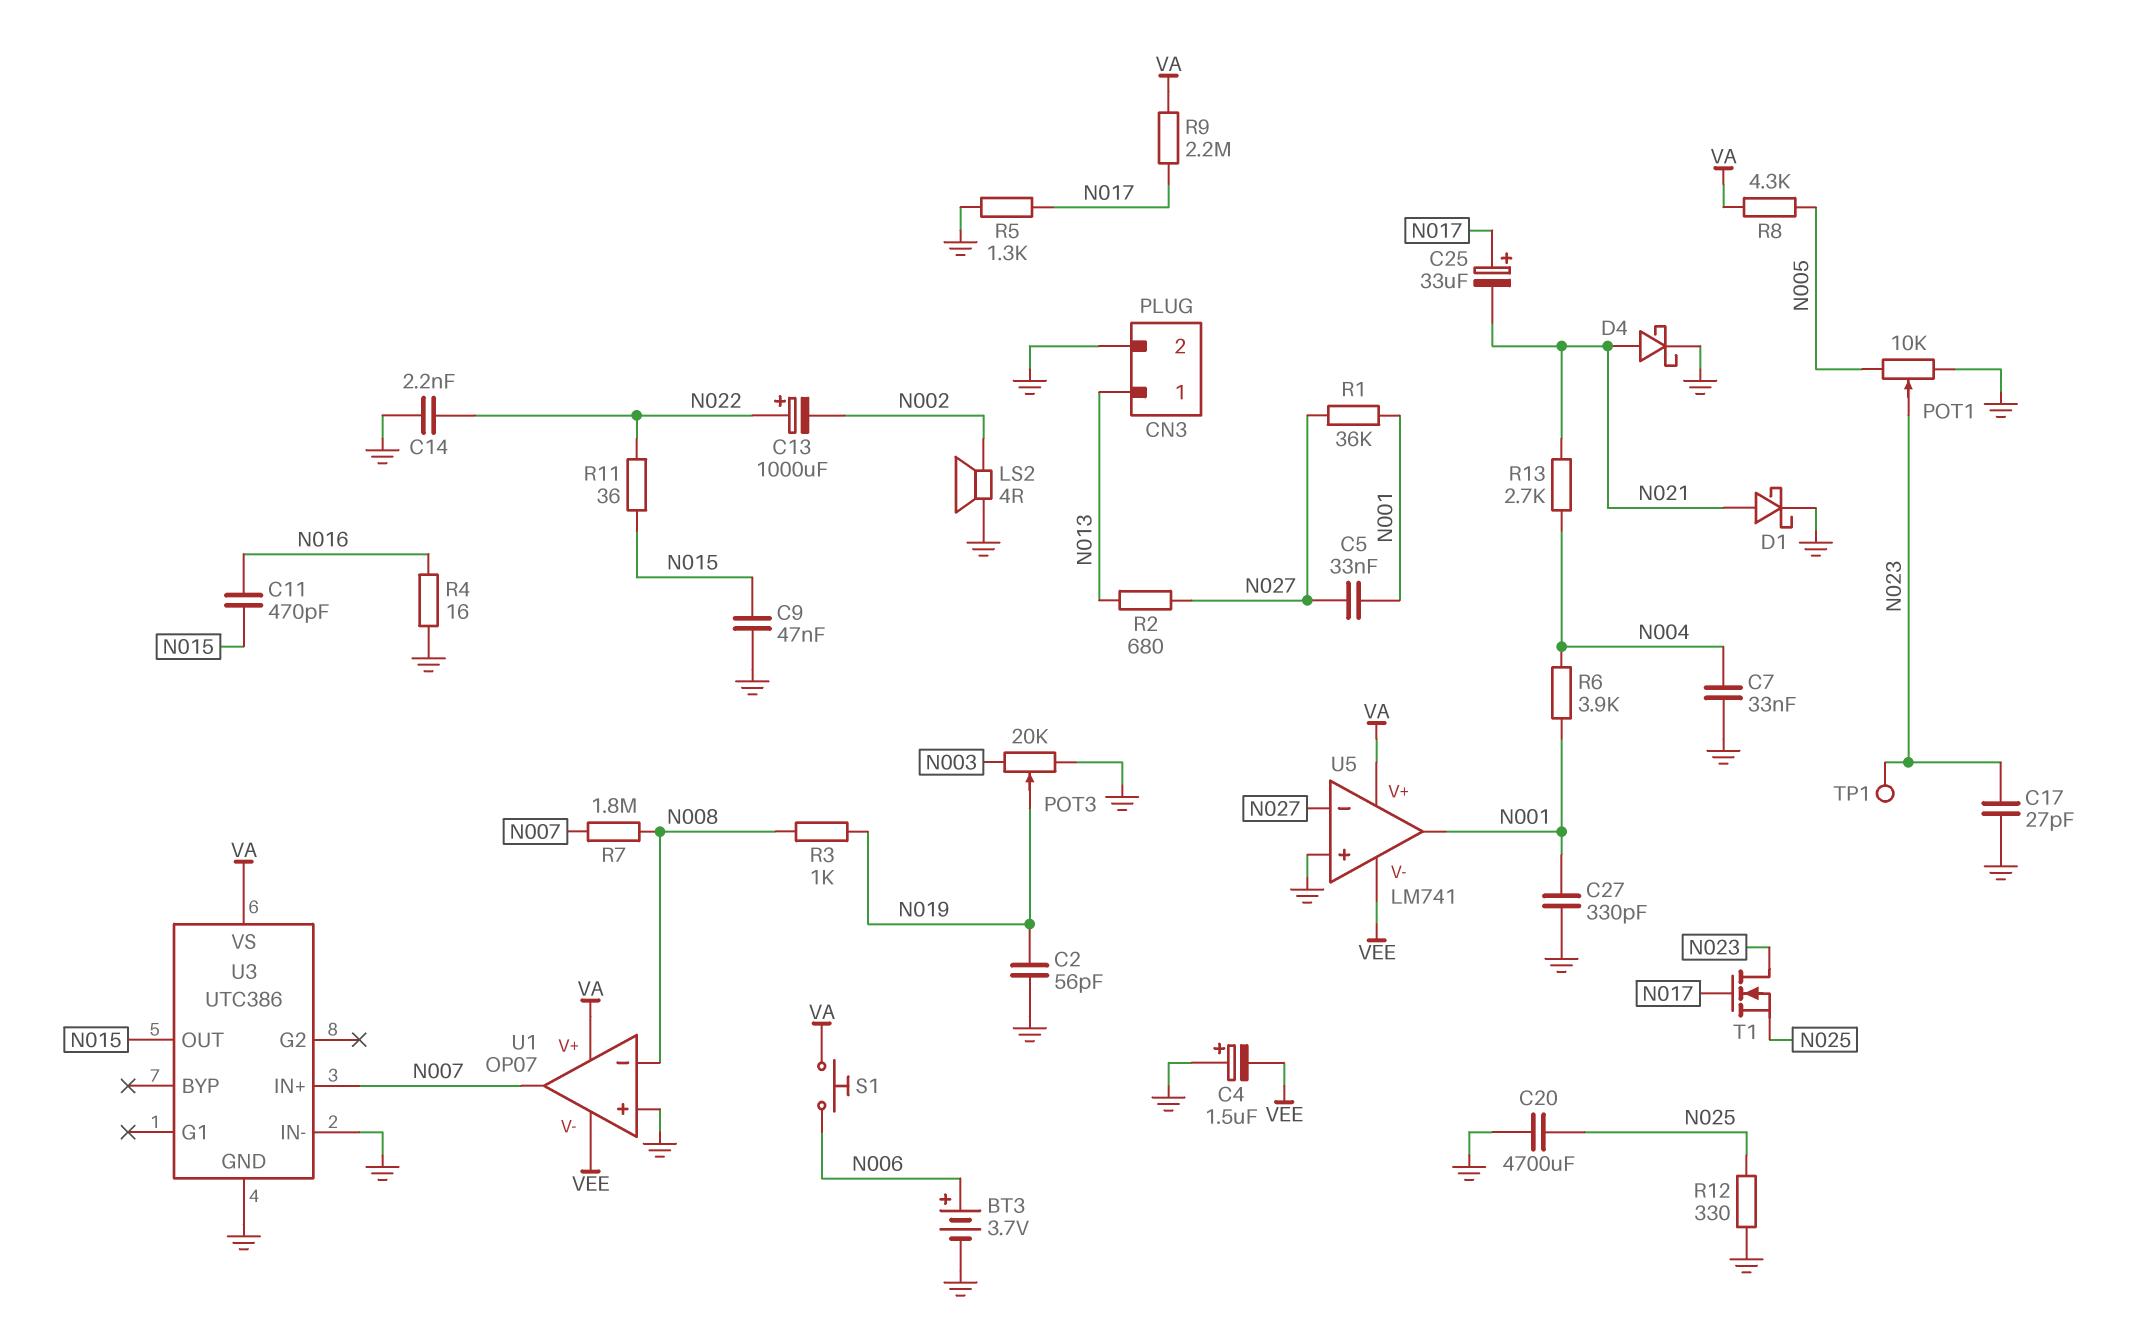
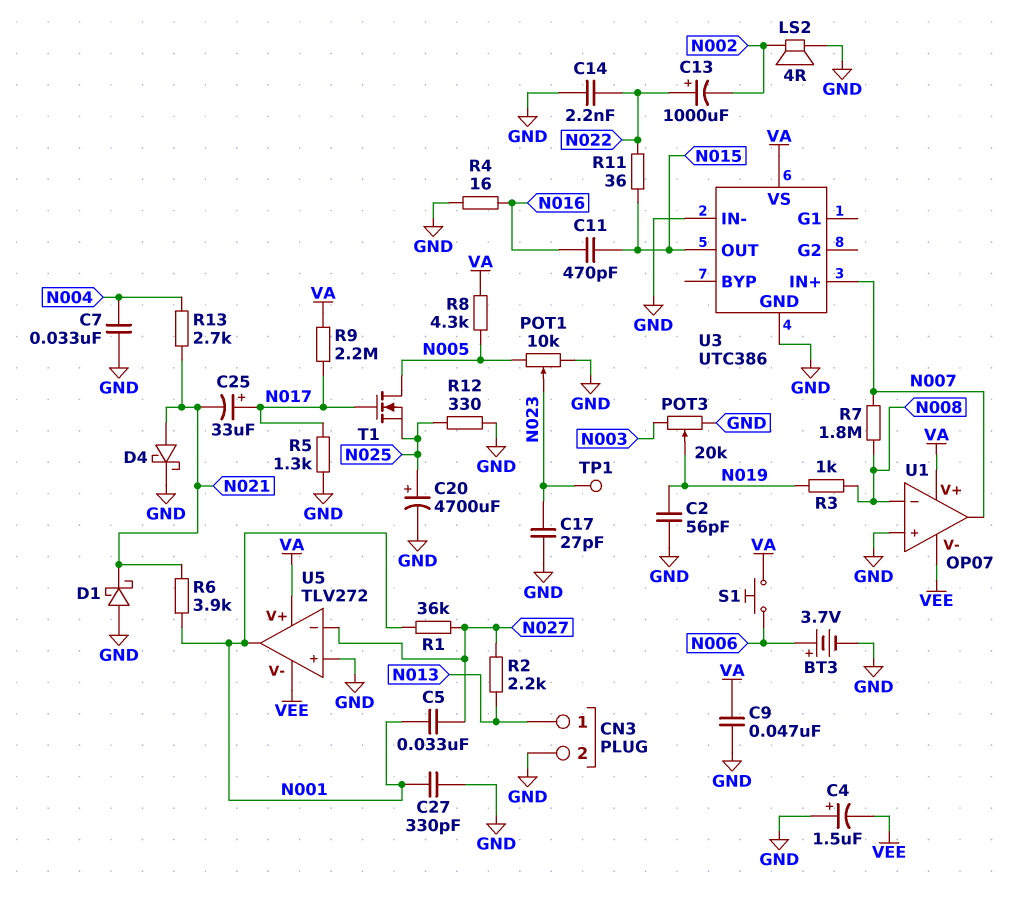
C9: 47nF (GND, N015) -> 47nF (GND, VA)
C20: 4700uF (GND, N025) -> 4700uF (plus N025, minus GND)
D1: schottky (A N021, K GND) -> schottky (A GND, K N021)
R2: 680 (N013, N027) -> 2.2k (N013, N027)
R6: 3.9k (N001, N004) -> 3.9k (N001, N021)
T1: NMOS (G N017, D N023, S N025) -> NMOS (G N017, D N005, S N025)
U5: LM741 -> TLV272

